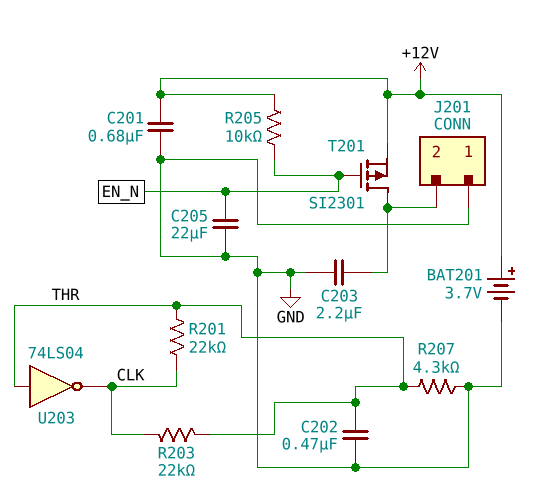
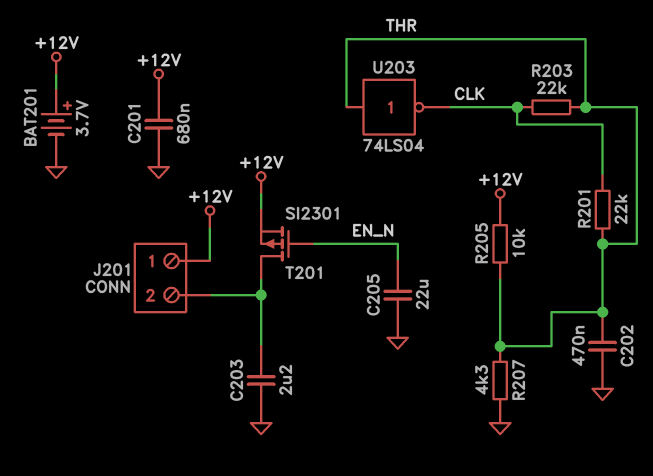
J201 pin 1: GND -> +12V
R205: 10k (+12V, EN_N) -> 10k (+12V, THR)

